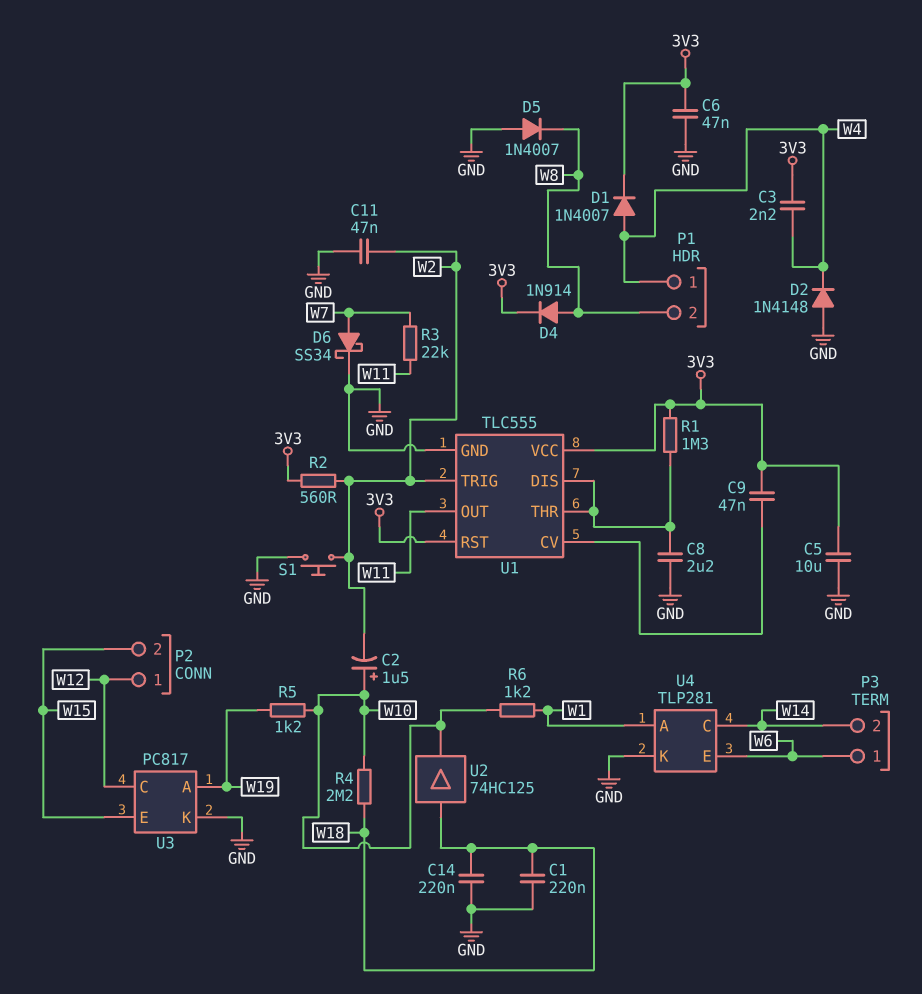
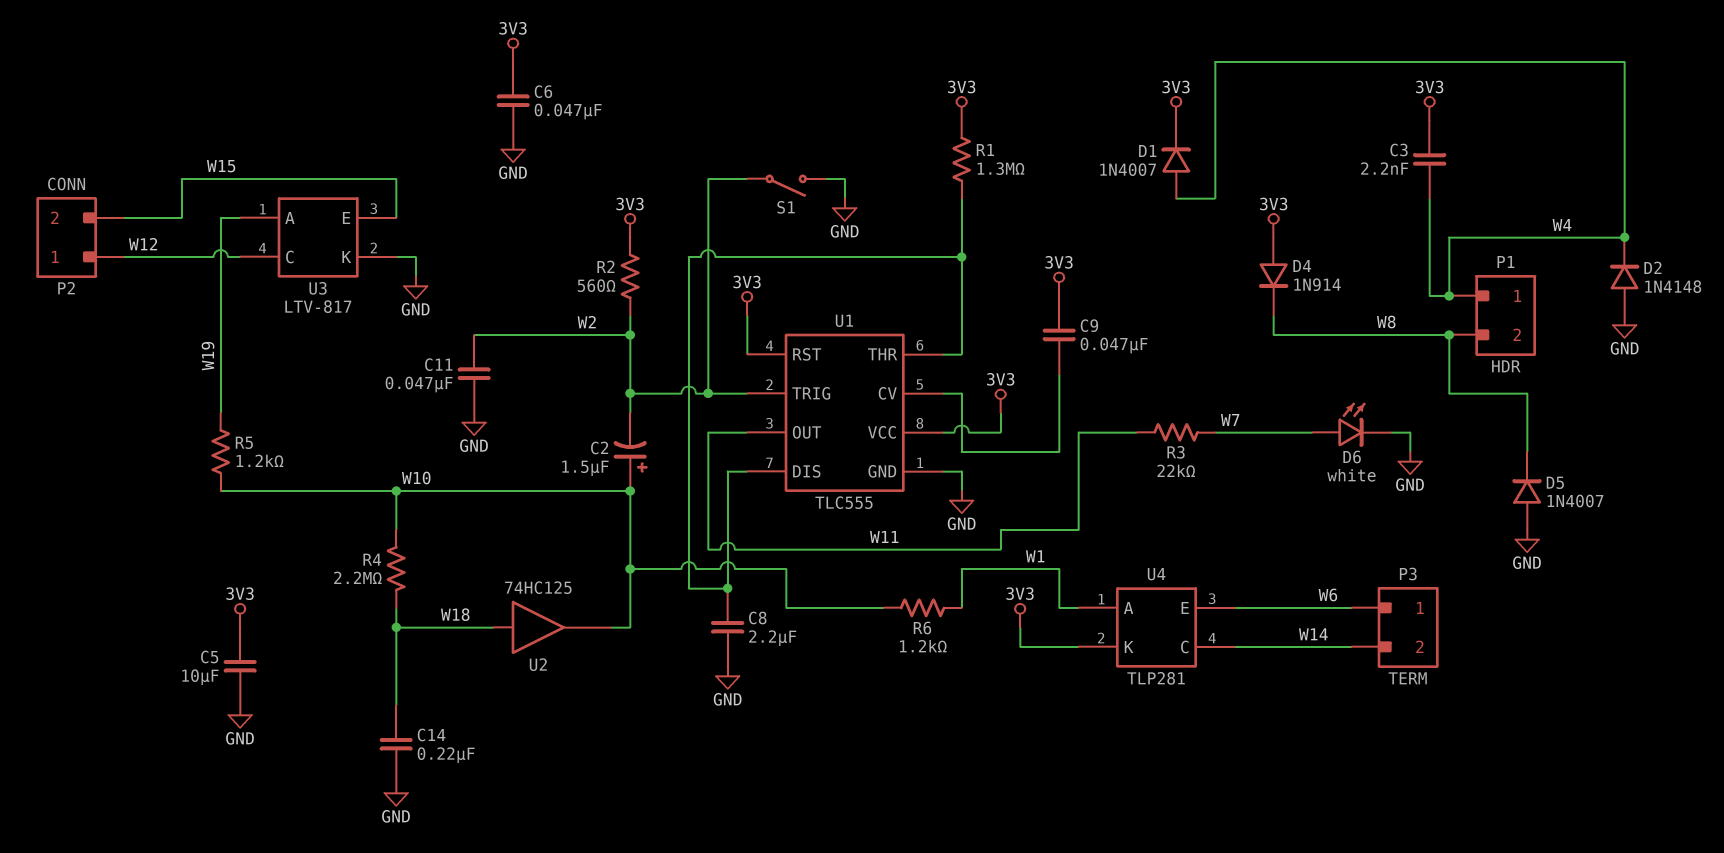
C1: 220nF (GND, W18) -> none
D4: diode 1N914 (A W8, K 3V3) -> diode 1N914 (A 3V3, K W8)
D6: schottky SS34 (A W7, K GND) -> LED white (A W7, K GND)
S1: button (GND, W2) -> switch (GND, W2)
U3: PC817 -> LTV-817
U4 pin K: GND -> 3V3

